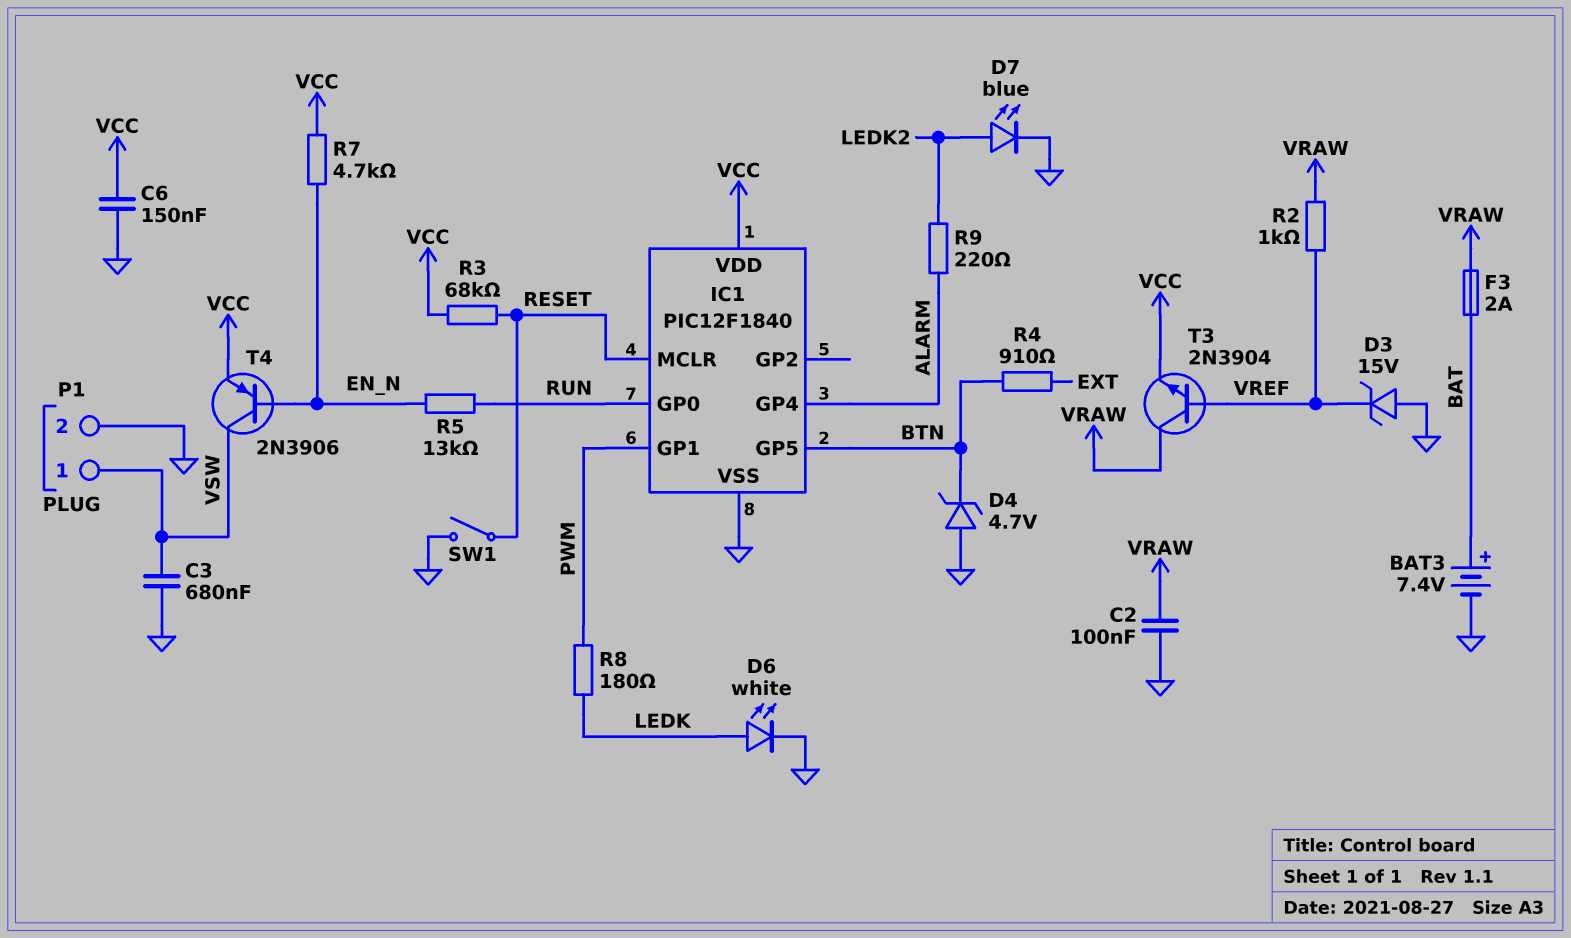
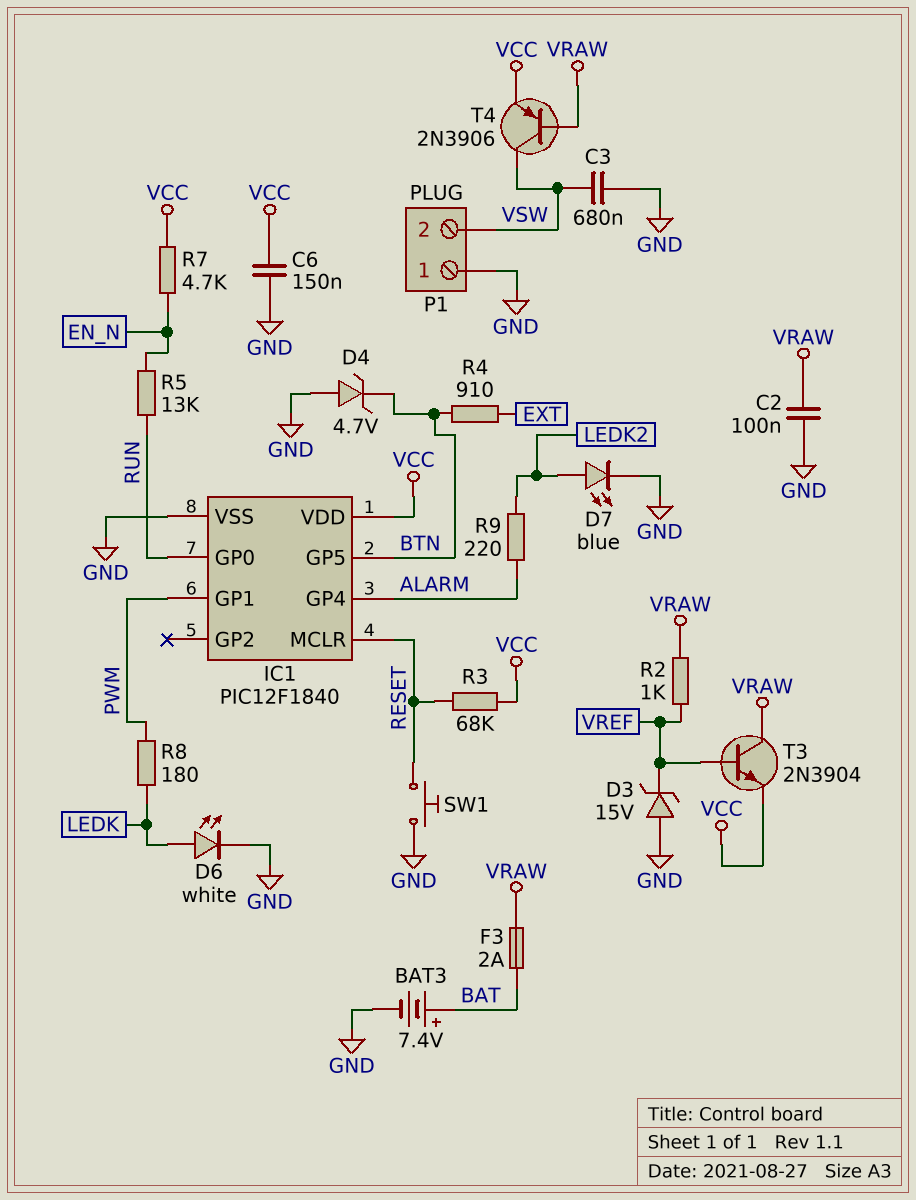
P1 pin 1: VSW -> GND
P1 pin 2: GND -> VSW
SW1: switch (GND, RESET) -> button (GND, RESET)
T4: PNP 2N3906 (B EN_N, C VSW, E VCC) -> PNP 2N3906 (B VRAW, C VSW, E VCC)

